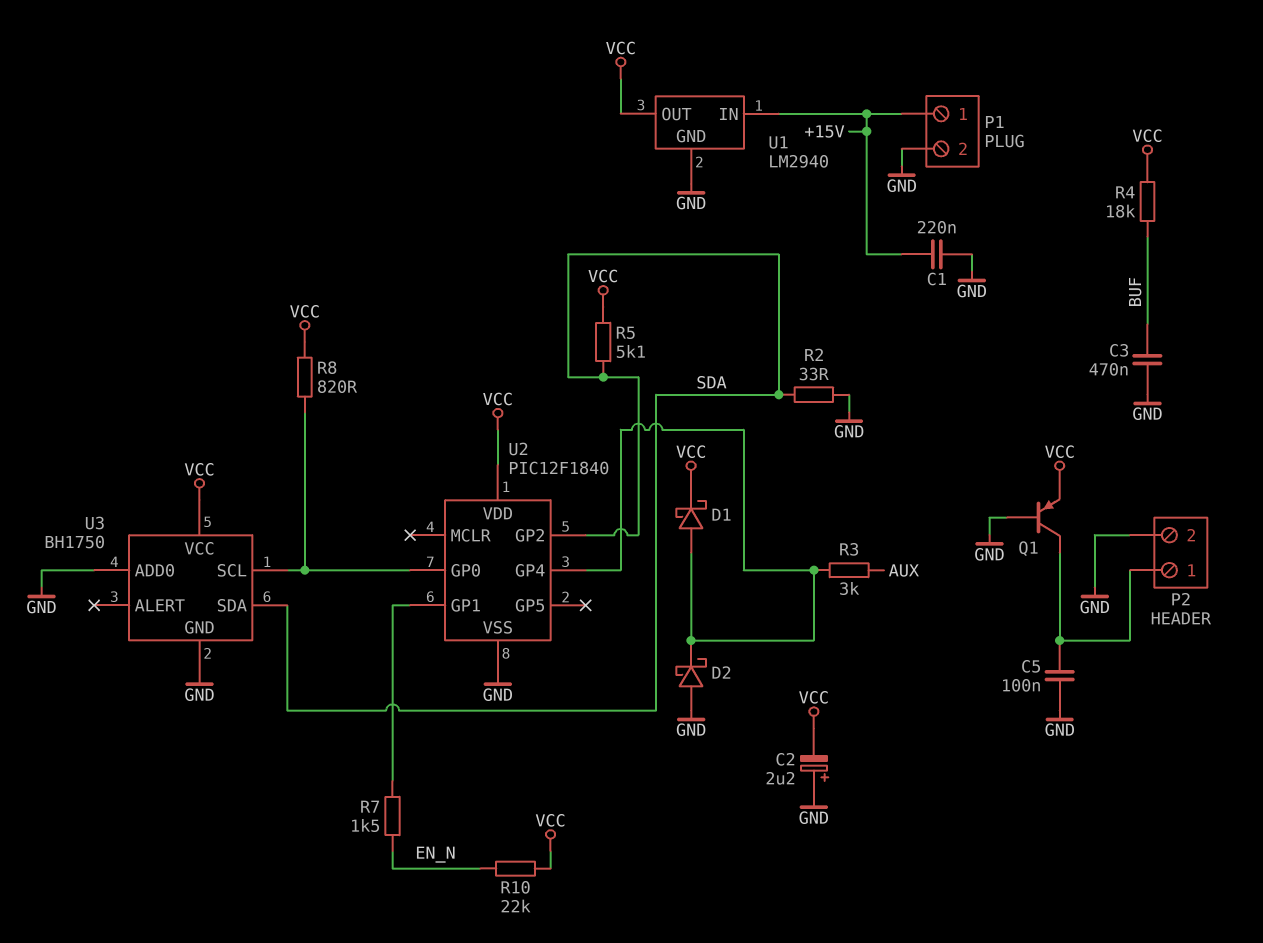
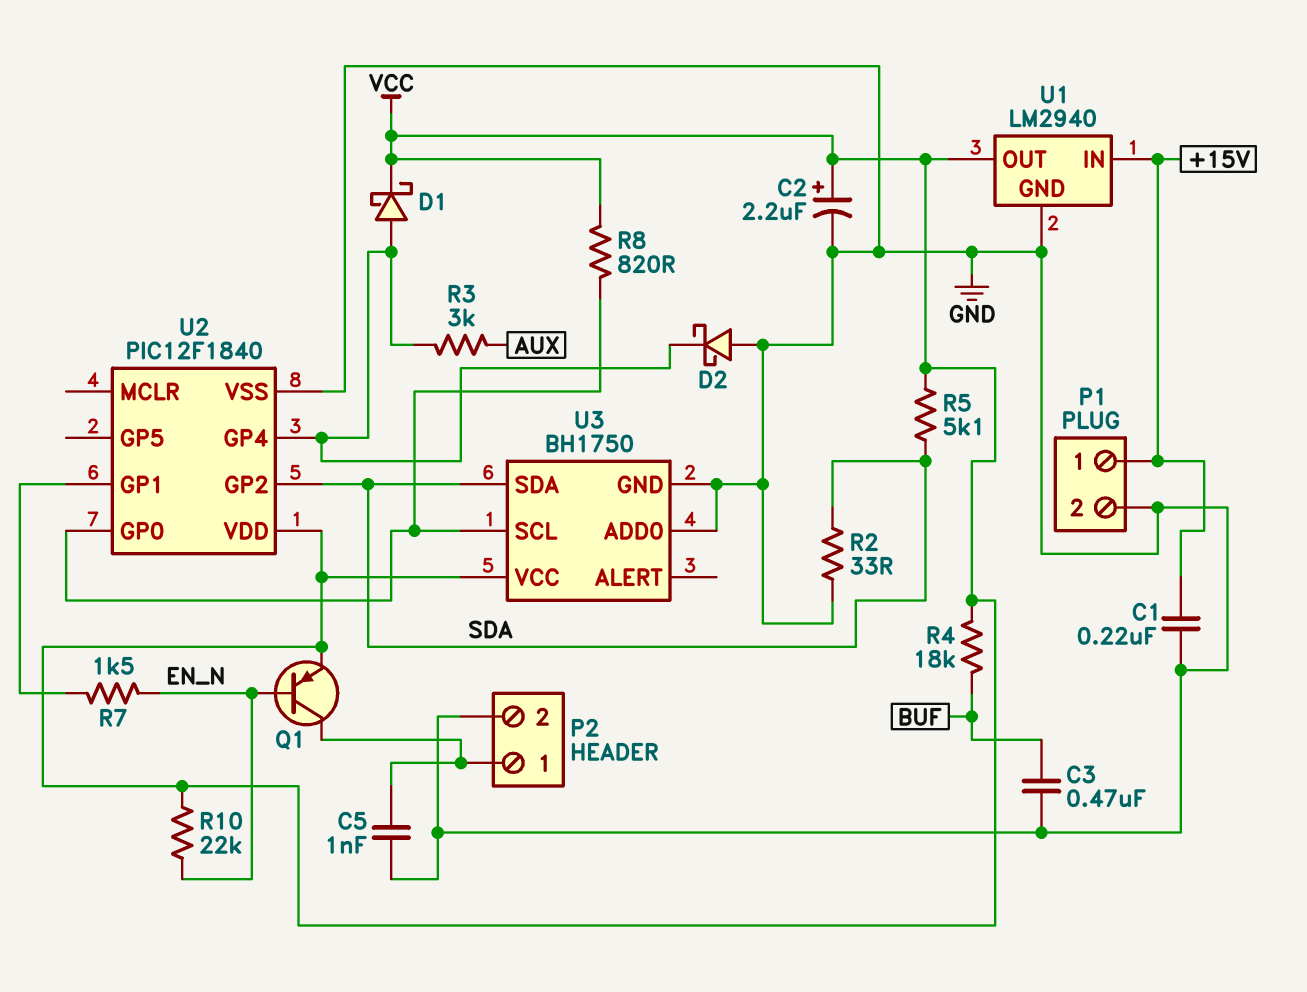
C2: 2.2uF (plus GND, minus VCC) -> 2.2uF (plus VCC, minus GND)
C5: 100nF (GND, P2/1) -> 1nF (GND, P2/1)
Q1: PNP (B GND, C P2/1, E VCC) -> PNP (B EN_N, C P2/1, E VCC)

